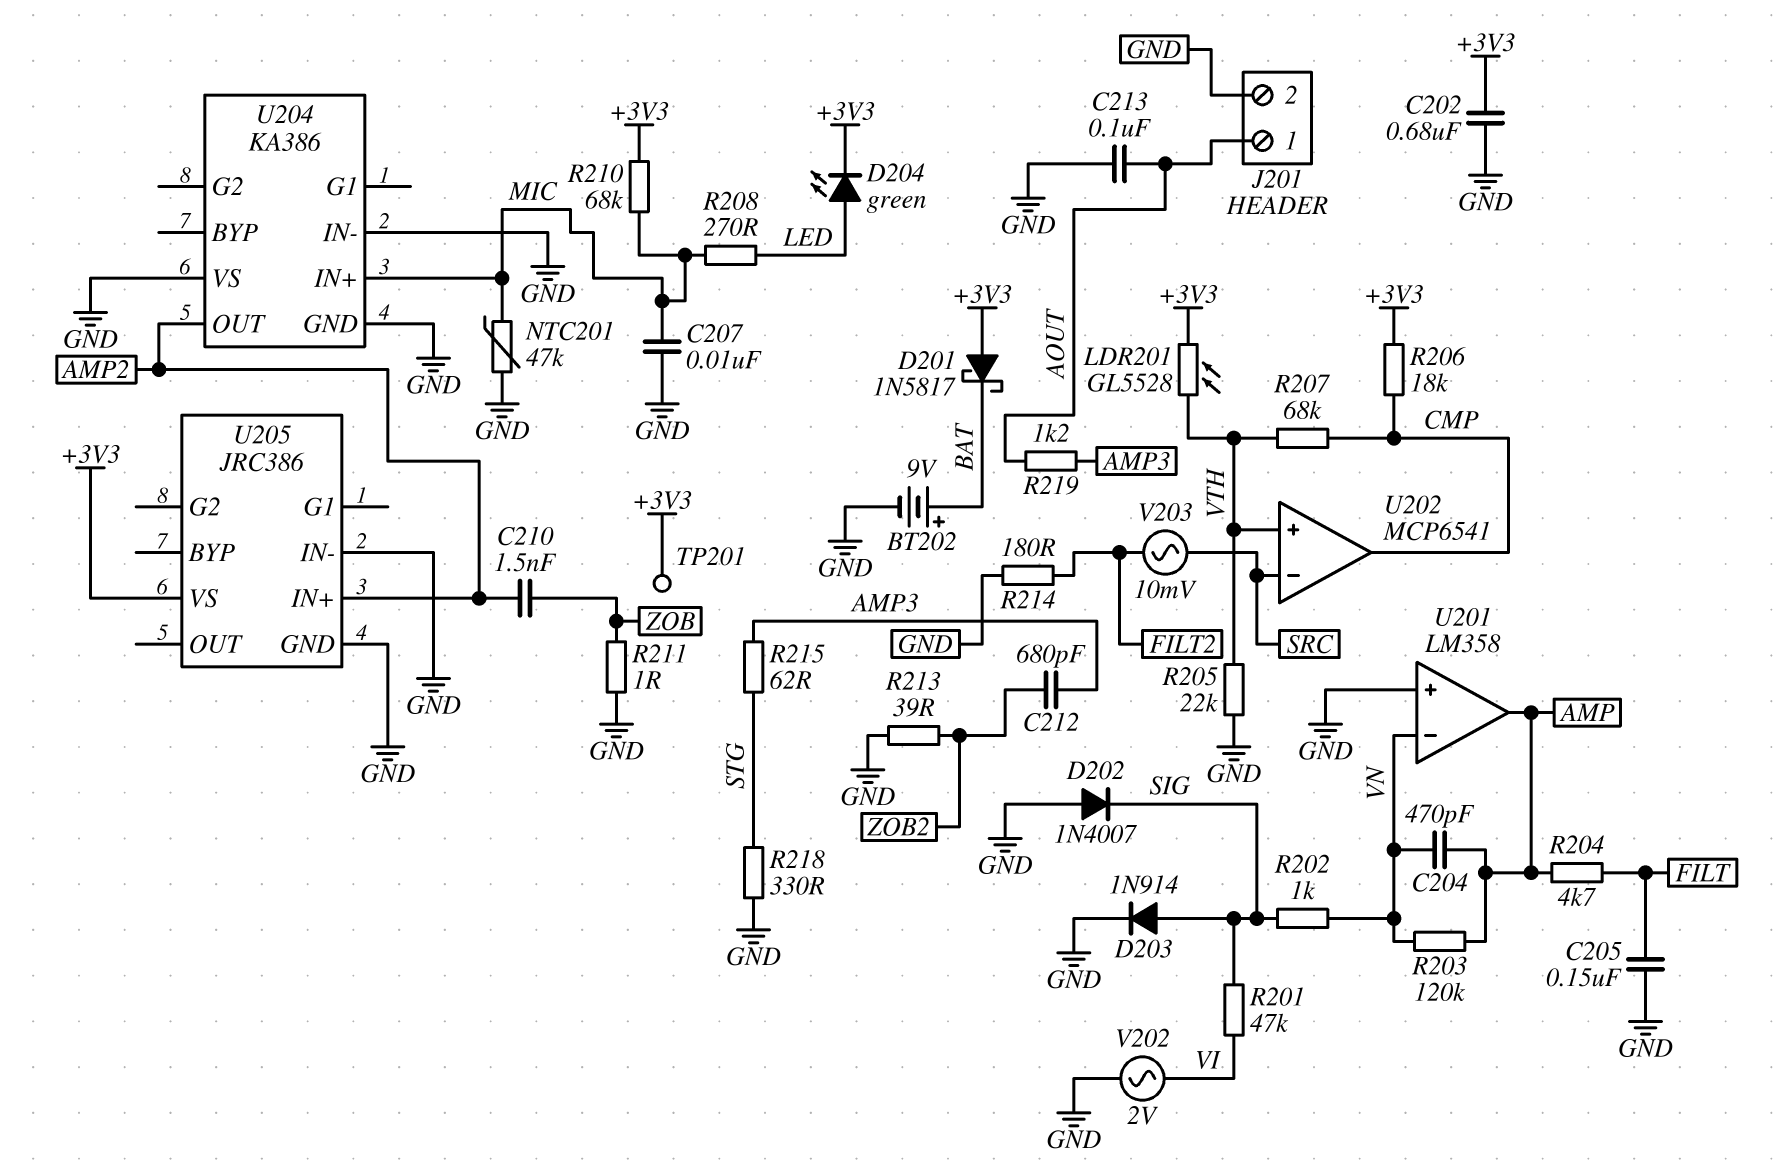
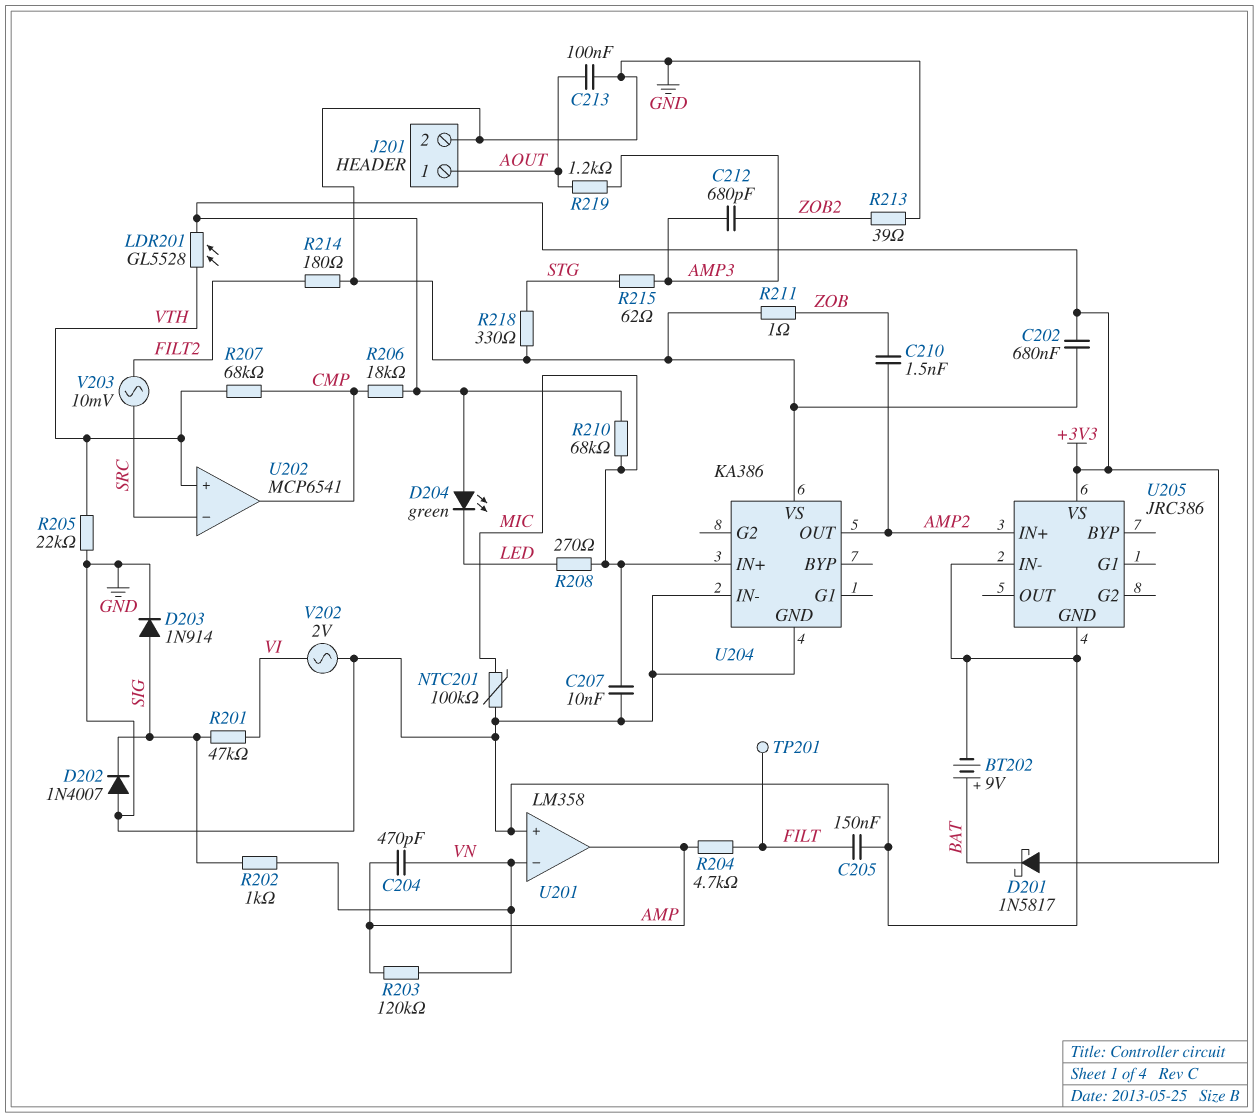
D204: LED green (A LED, K +3V3) -> LED green (A +3V3, K LED)
NTC201: 47k (GND, MIC) -> 100k (GND, MIC)
TP201: test point (+3V3) -> test point (FILT)

